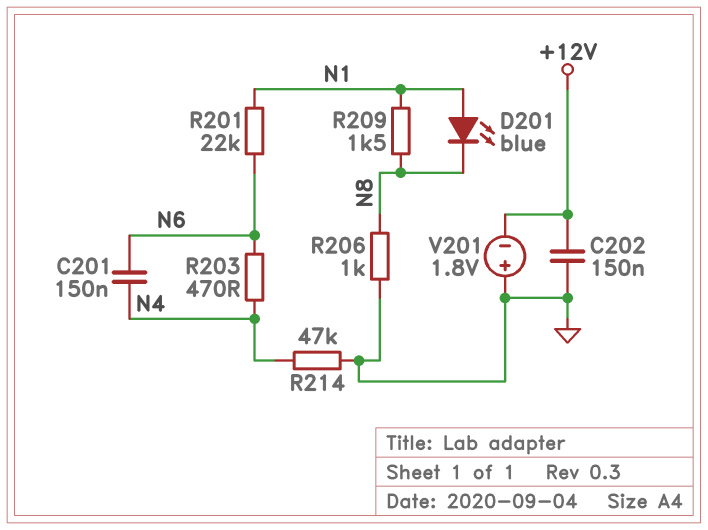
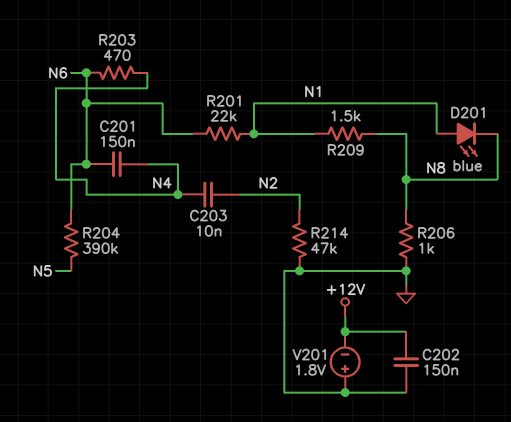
C203: none -> 10nF (N2, N4)
R204: none -> 390k (N5, N6)
R214: 47k (GND, N4) -> 47k (GND, N2)

